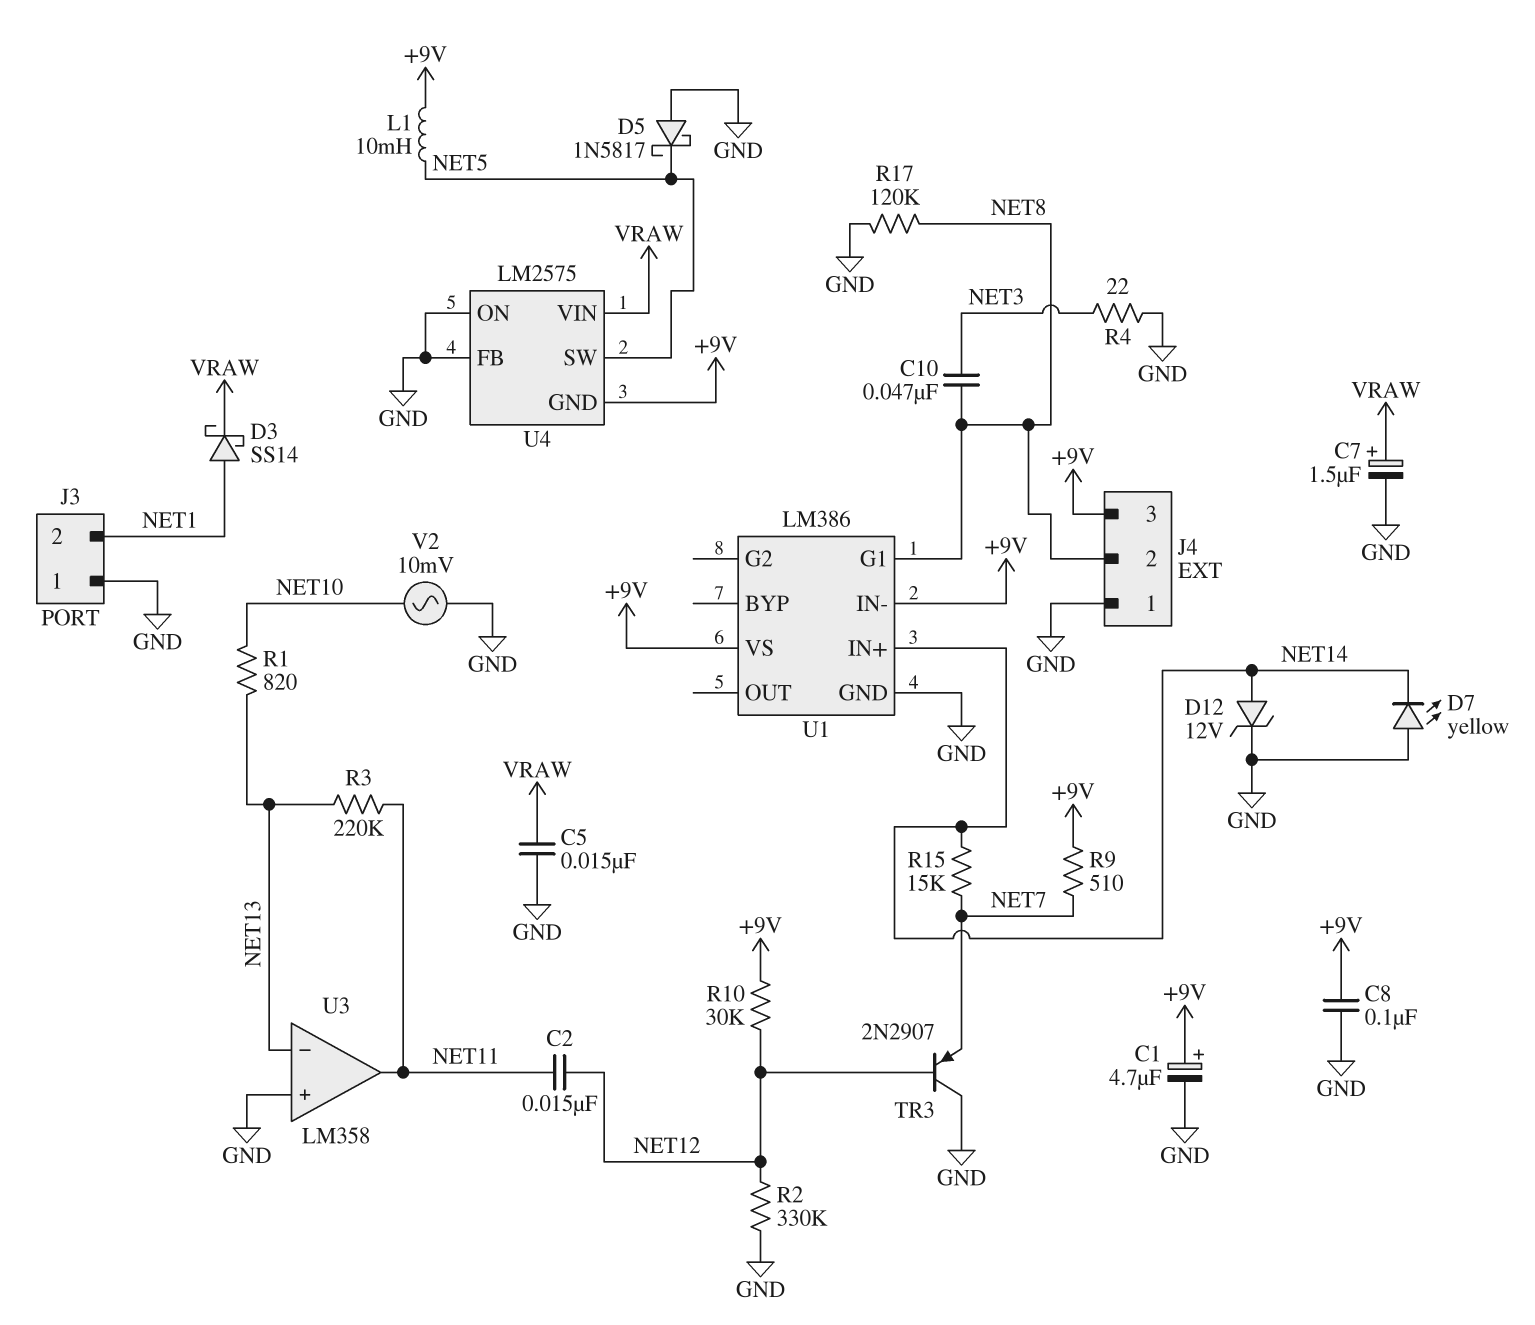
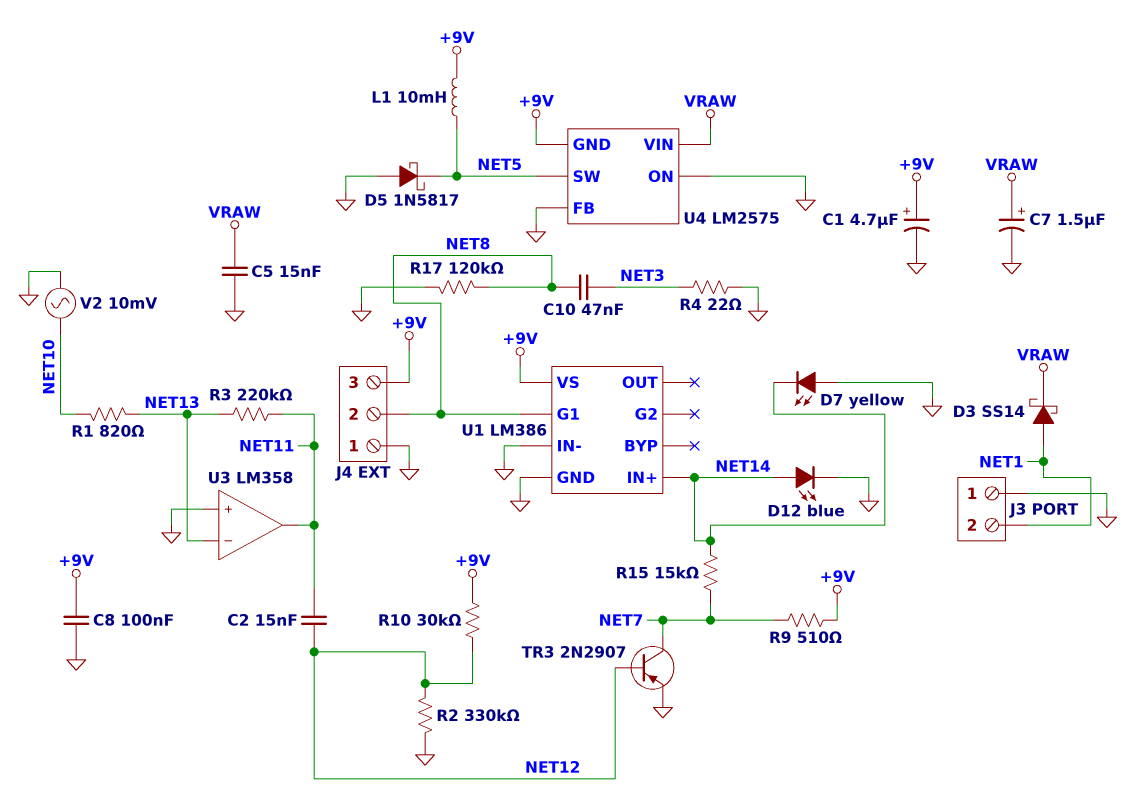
D12: zener 12V (A NET14, K GND) -> LED blue (A NET14, K GND)
TR3: PNP 2N2907 (B NET12, C GND, E NET7) -> PNP 2N2907 (B NET12, C NET7, E GND)
U1 pin IN-: +9V -> GND

